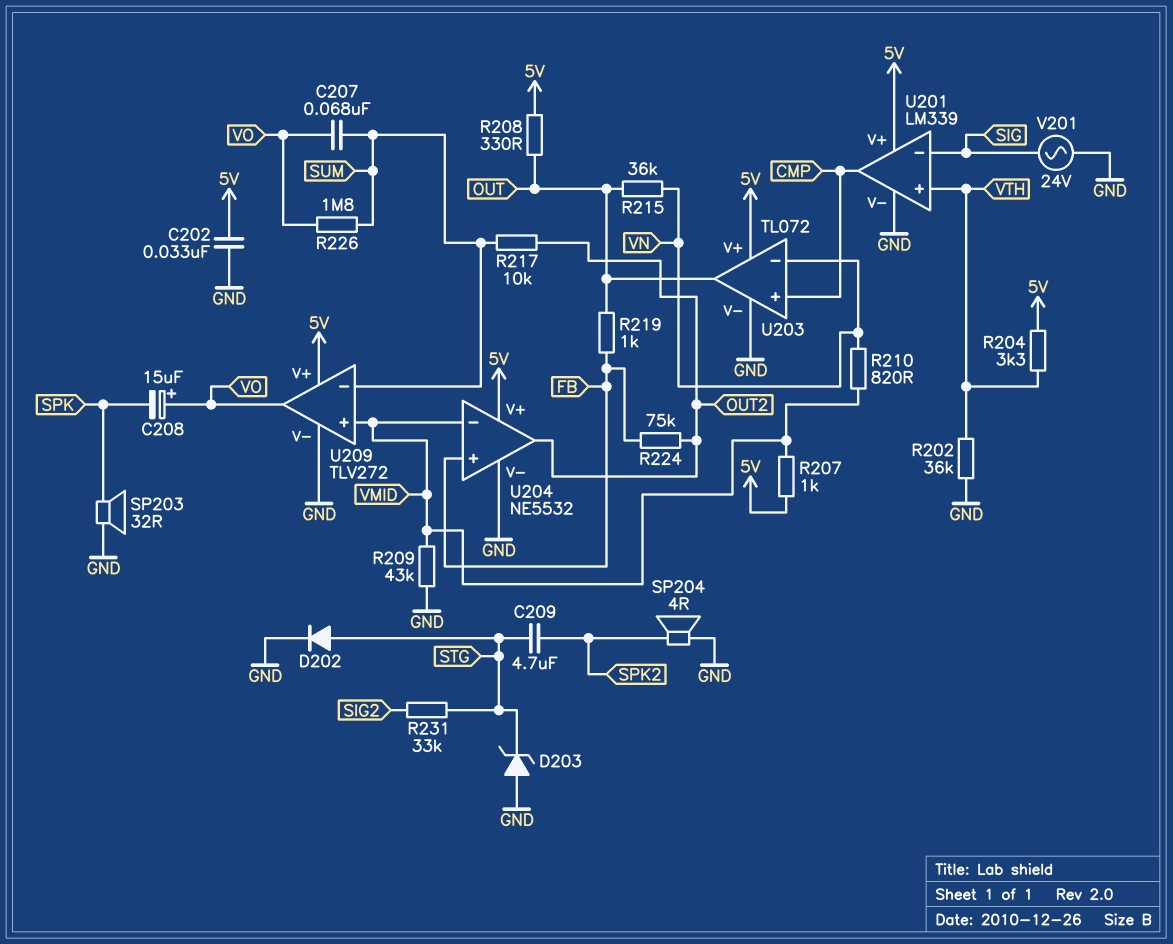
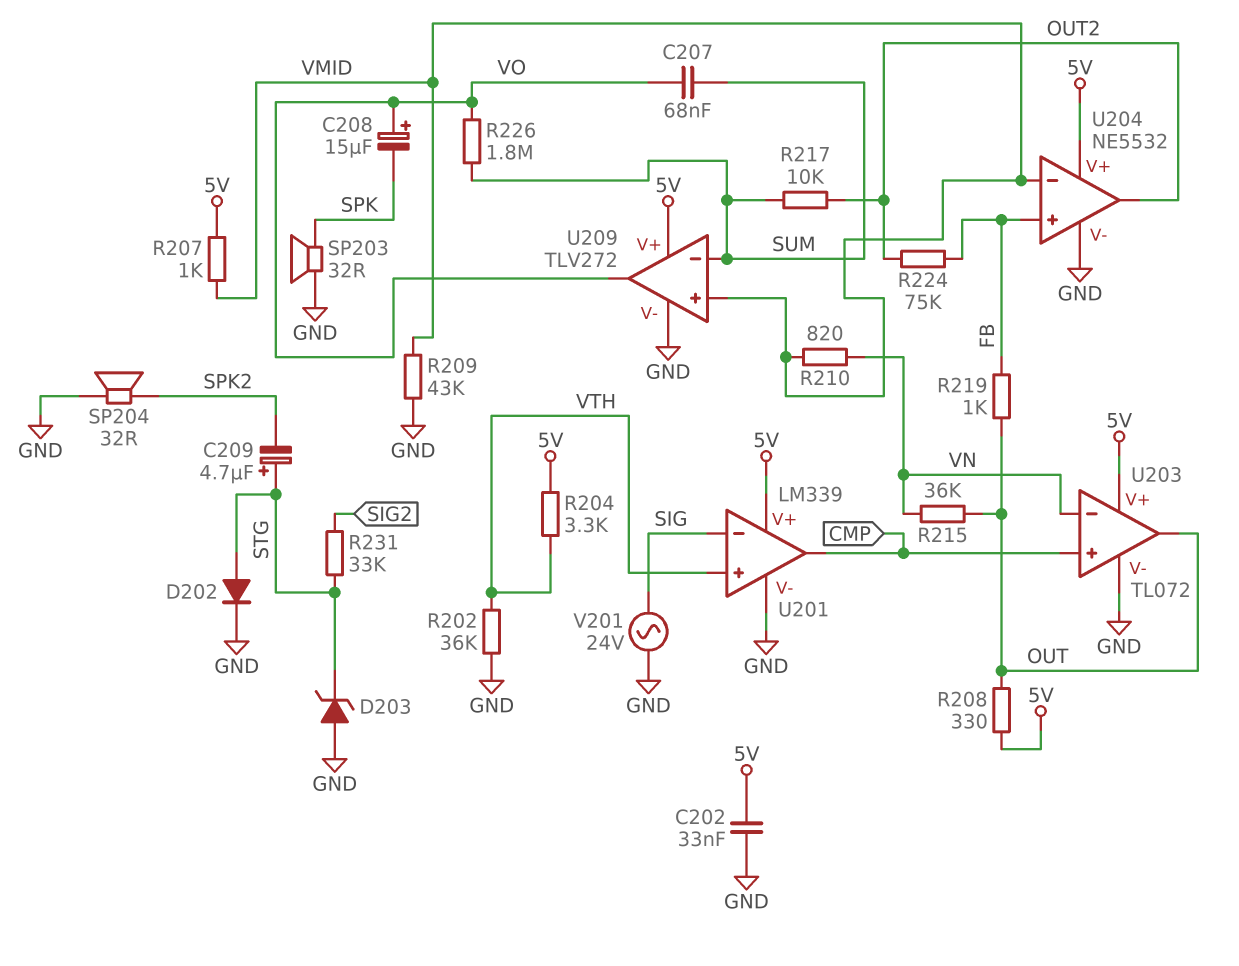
C209: 4.7uF (SPK2, STG) -> 4.7uF (plus STG, minus SPK2)
SP204: speaker 4R (GND, SPK2) -> speaker 32R (GND, SPK2)

